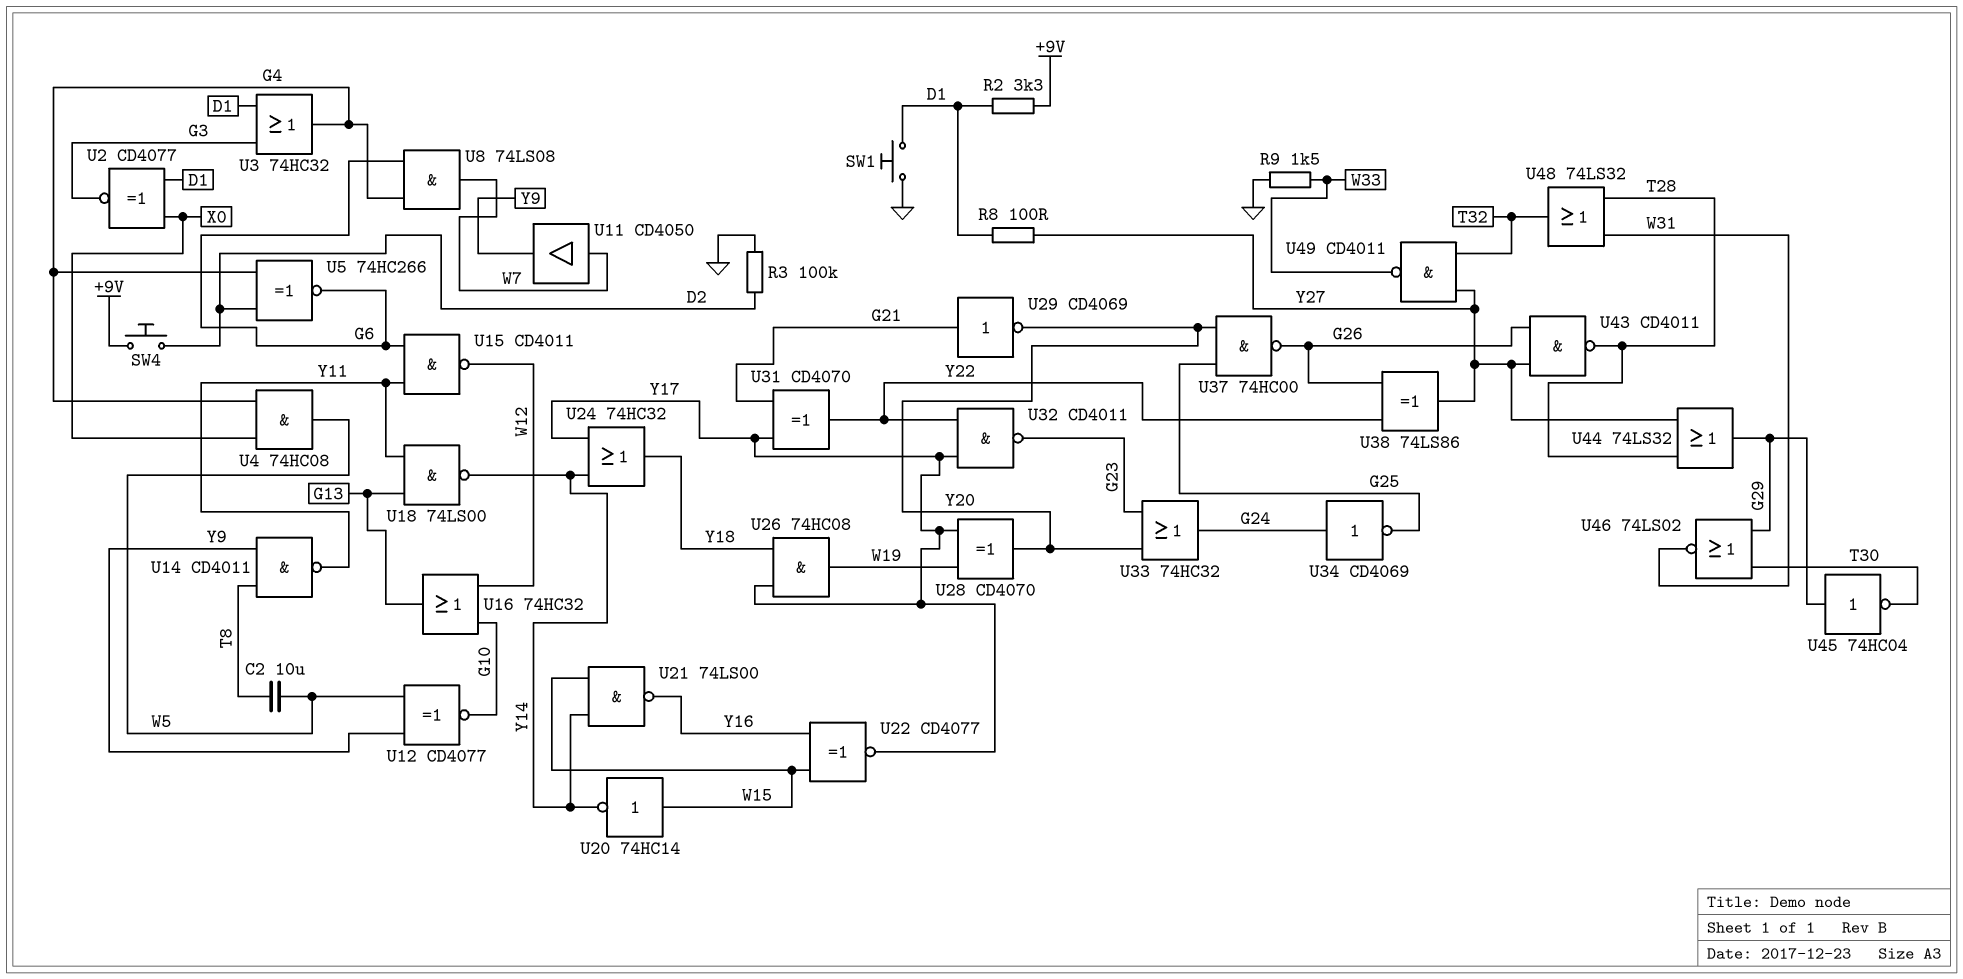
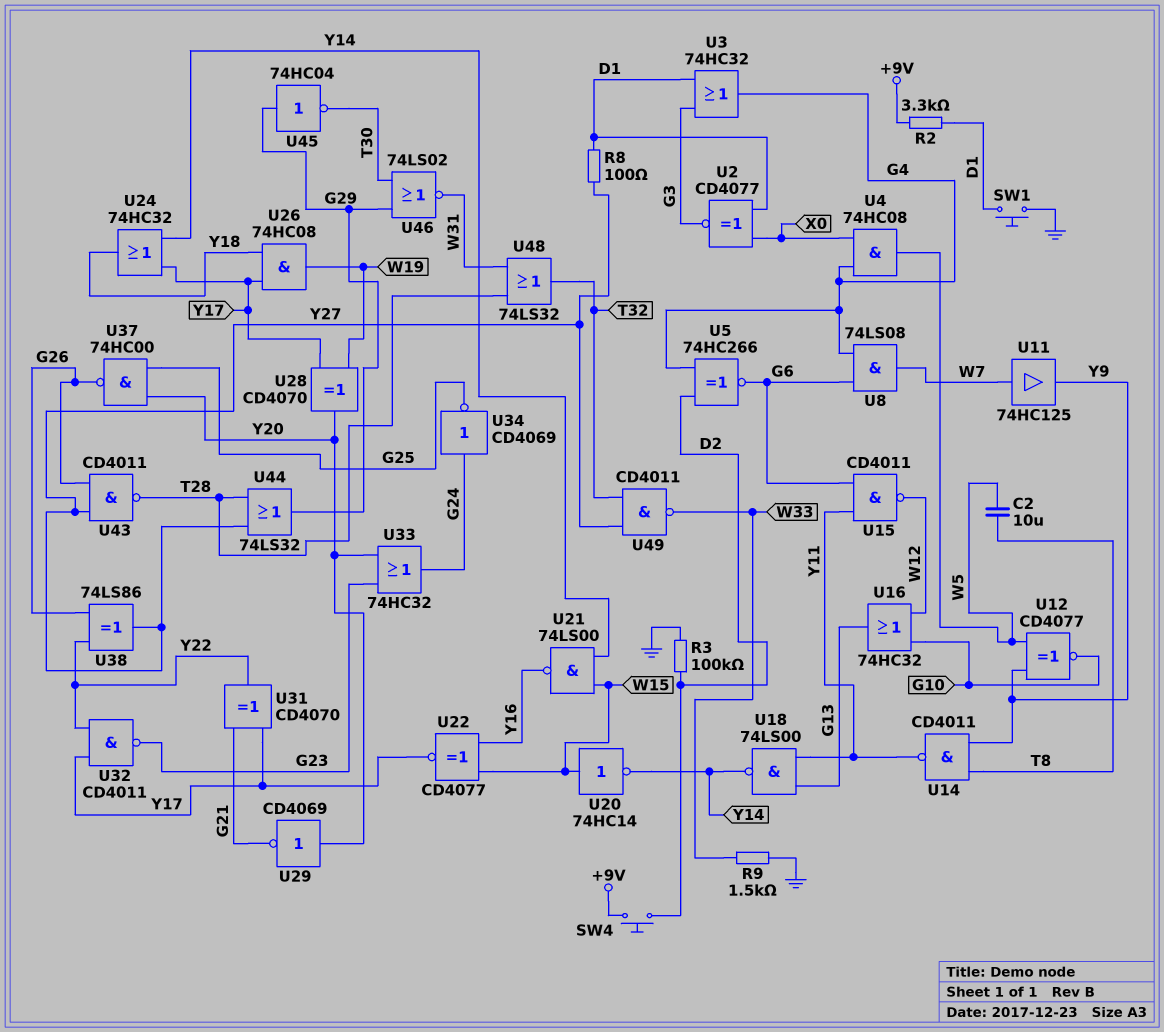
U11: buffer CD4050 (in W7, out Y9) -> buffer 74HC125 (in W7, out Y9)
U29: NOT CD4069 (in G21, out Y20) -> NOT CD4069 (in Y20, out G21)

